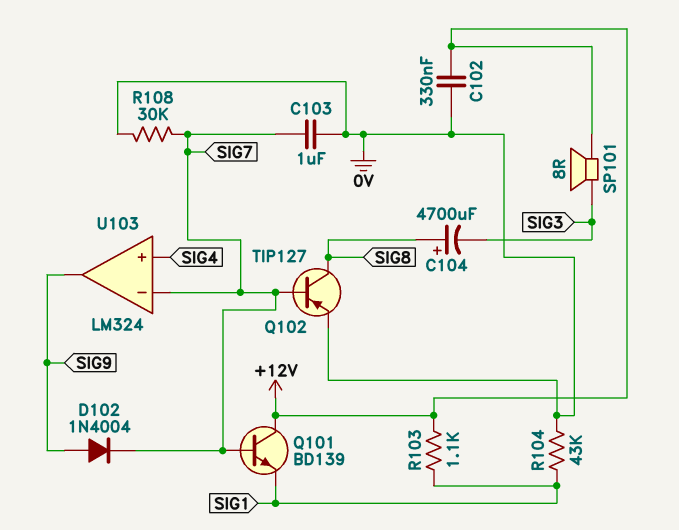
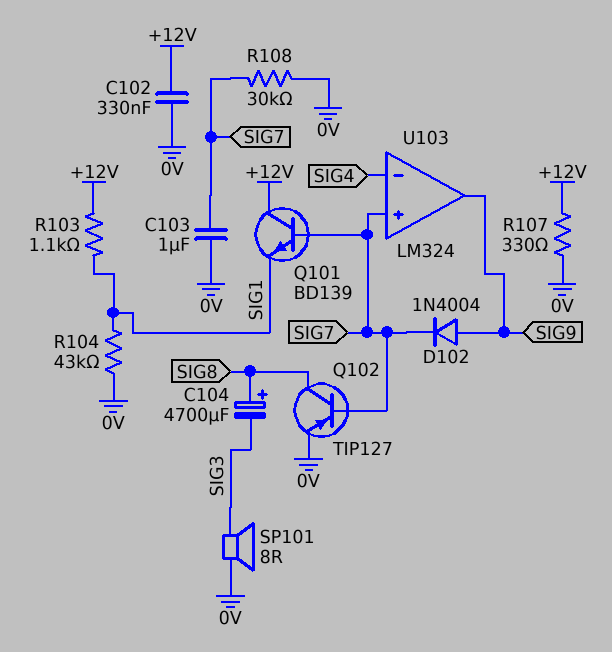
R107: none -> 330 (+12V, 0V)
SP101: speaker 8R (+12V, SIG3) -> speaker 8R (0V, SIG3)
U103 pin in+: SIG4 -> SIG7
U103 pin in-: SIG7 -> SIG4

